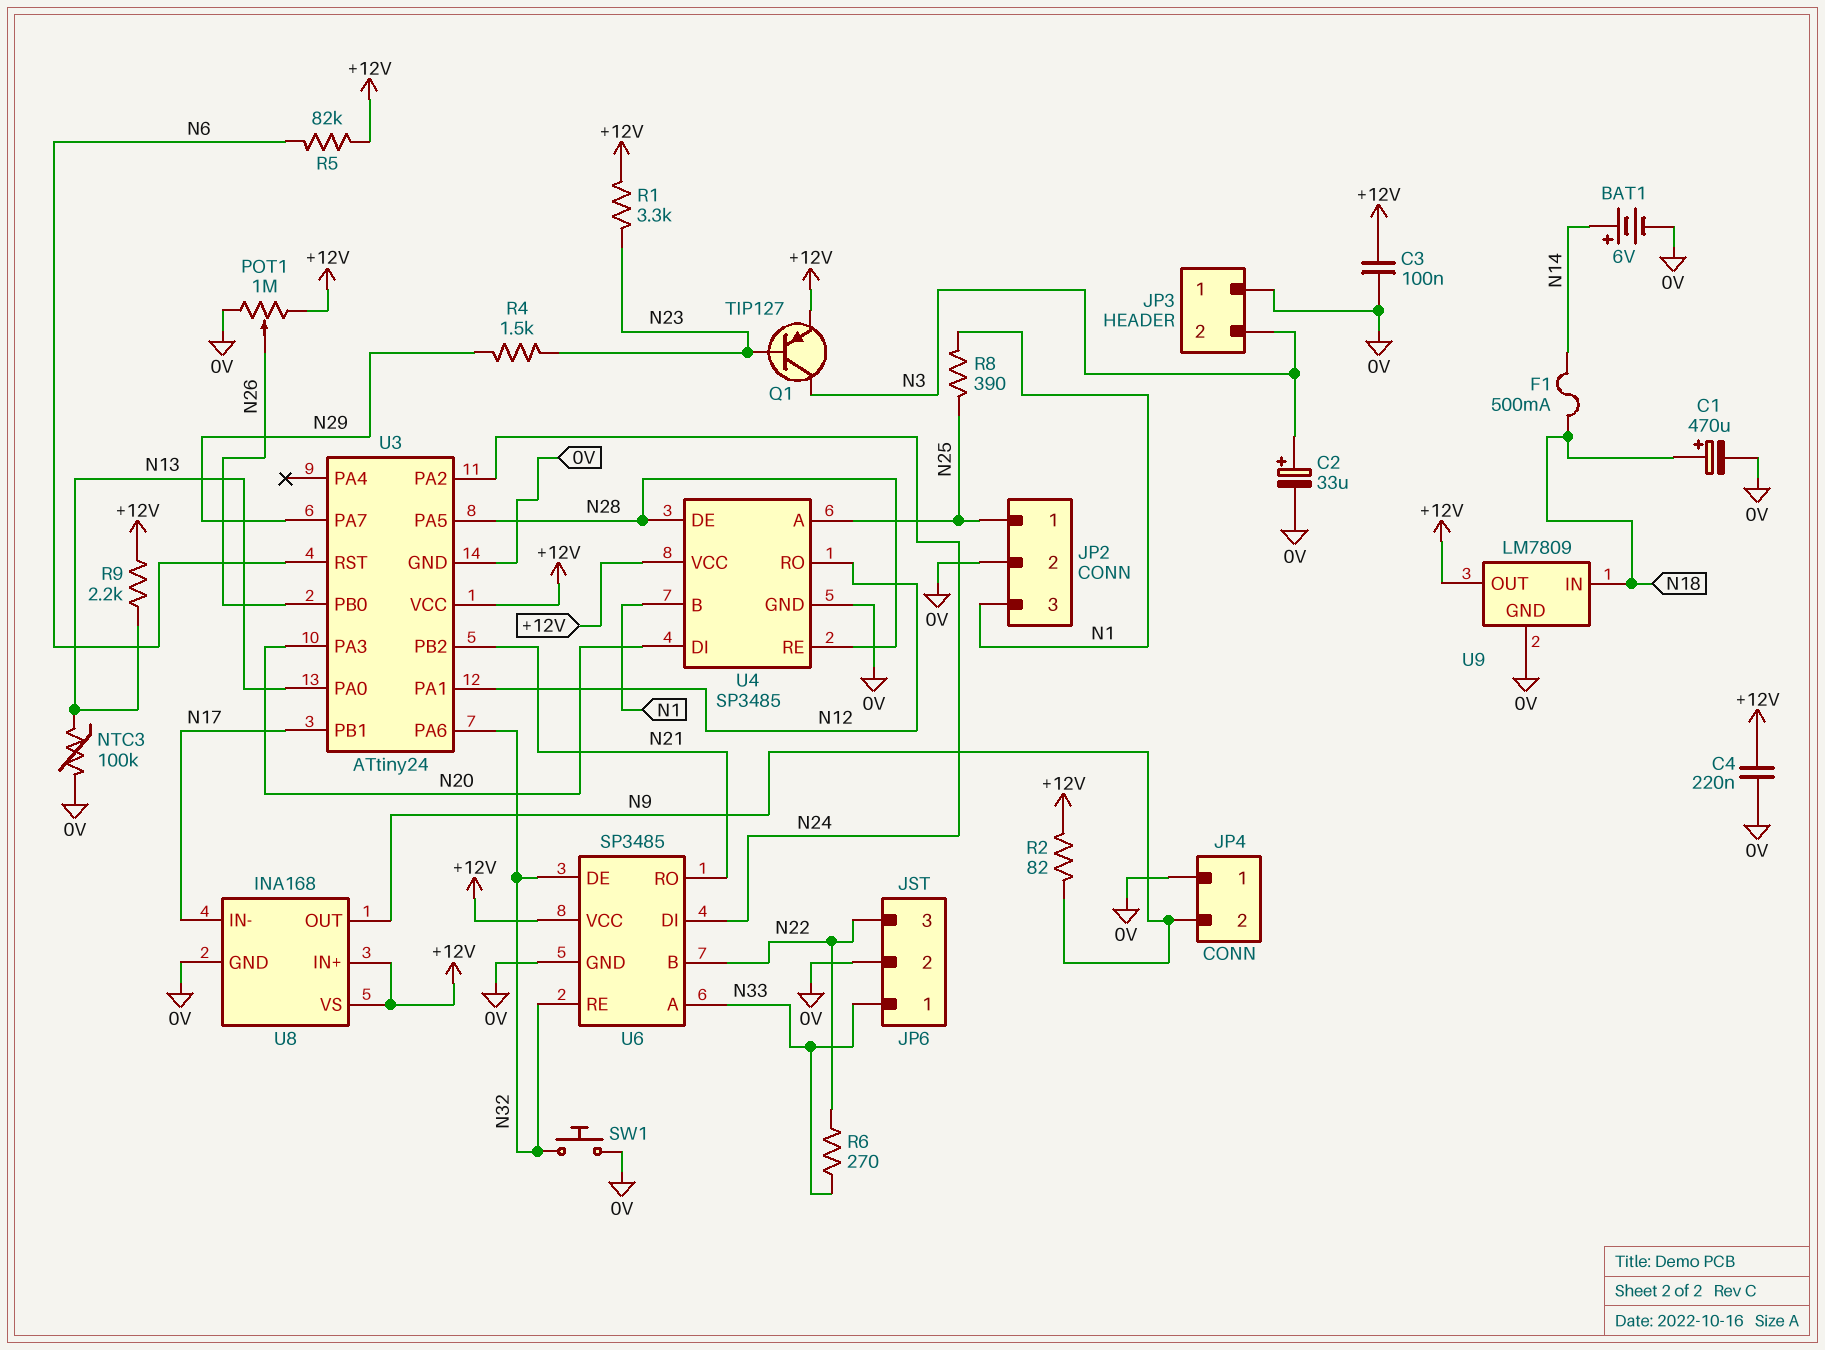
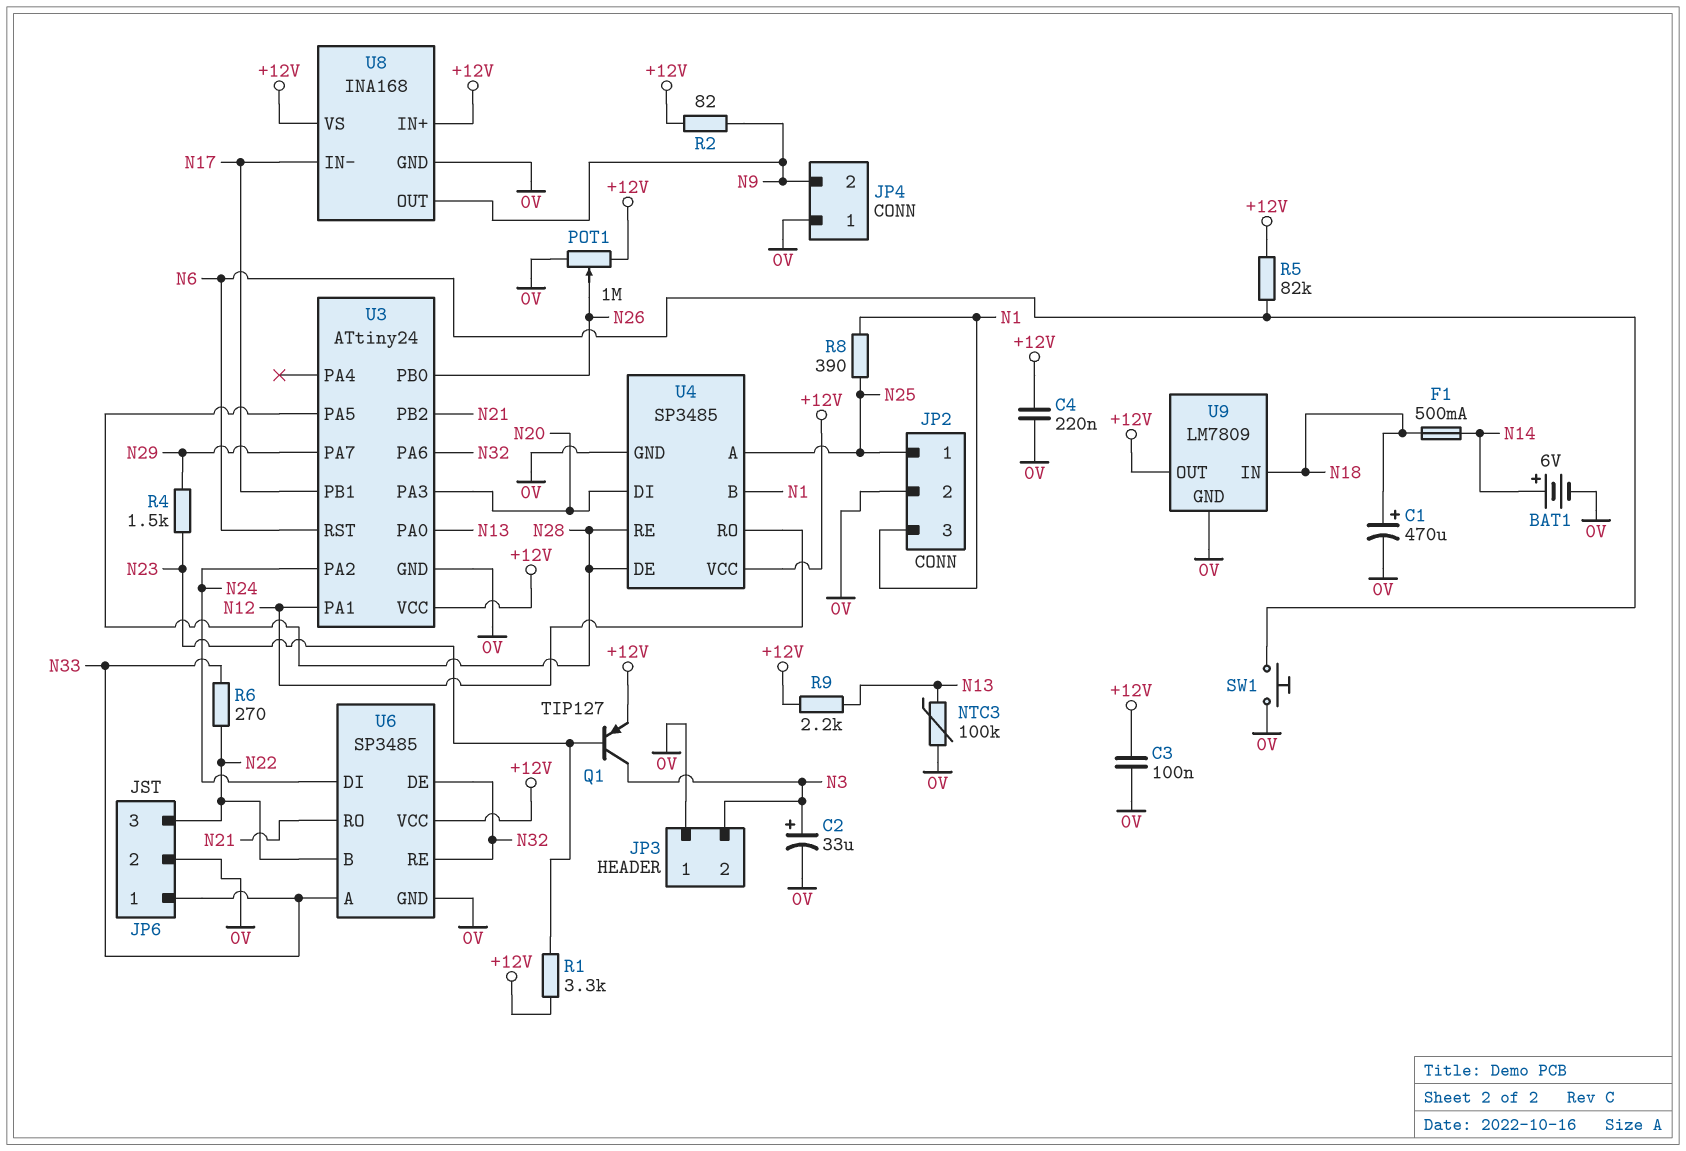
SW1: button (0V, N32) -> button (0V, N6)

